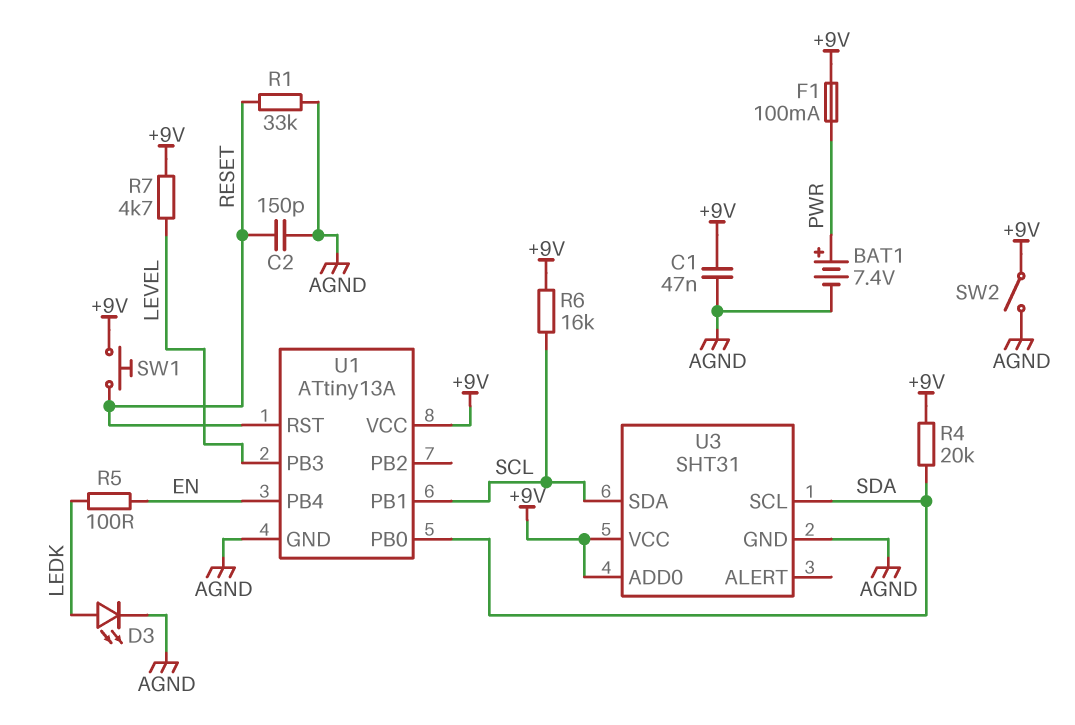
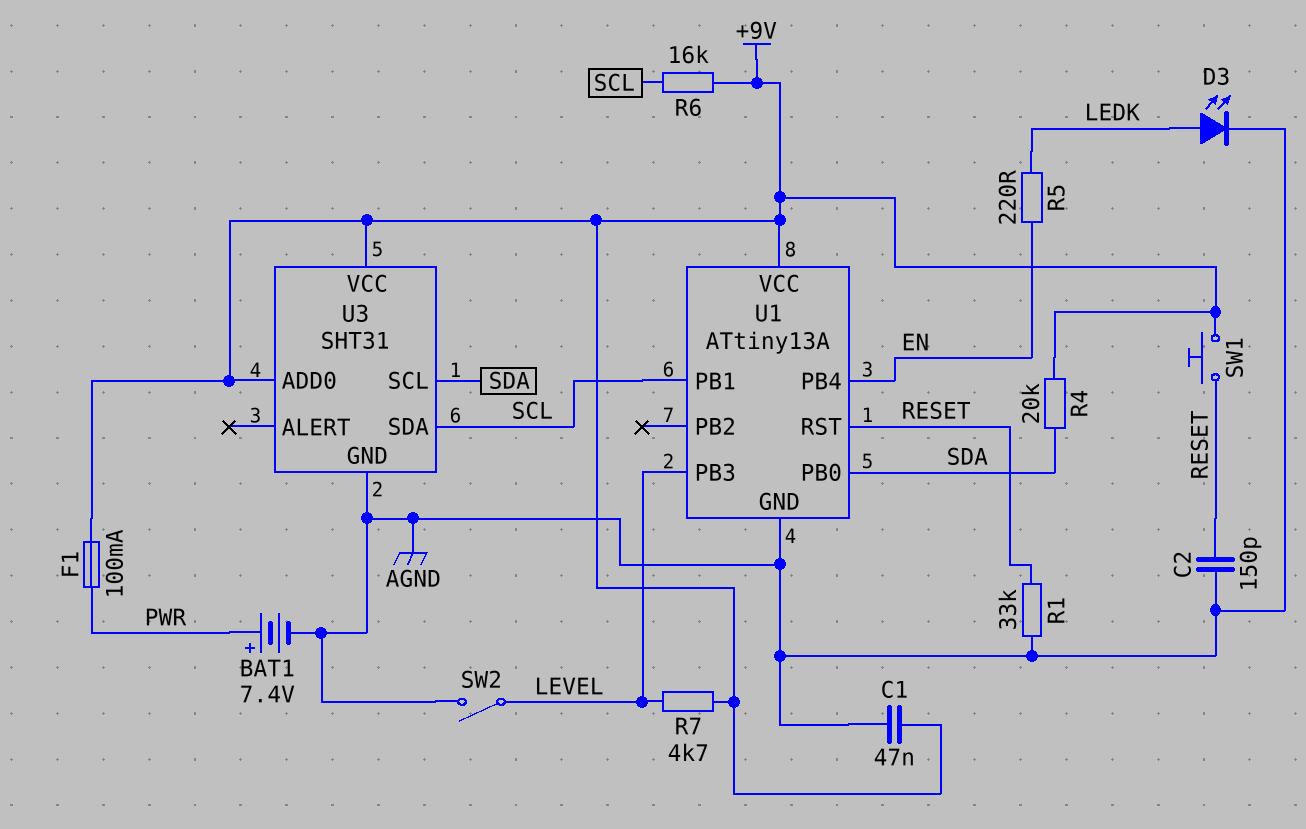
R5: 100 (EN, LEDK) -> 220 (EN, LEDK)
SW2: switch (+9V, AGND) -> switch (AGND, LEVEL)

